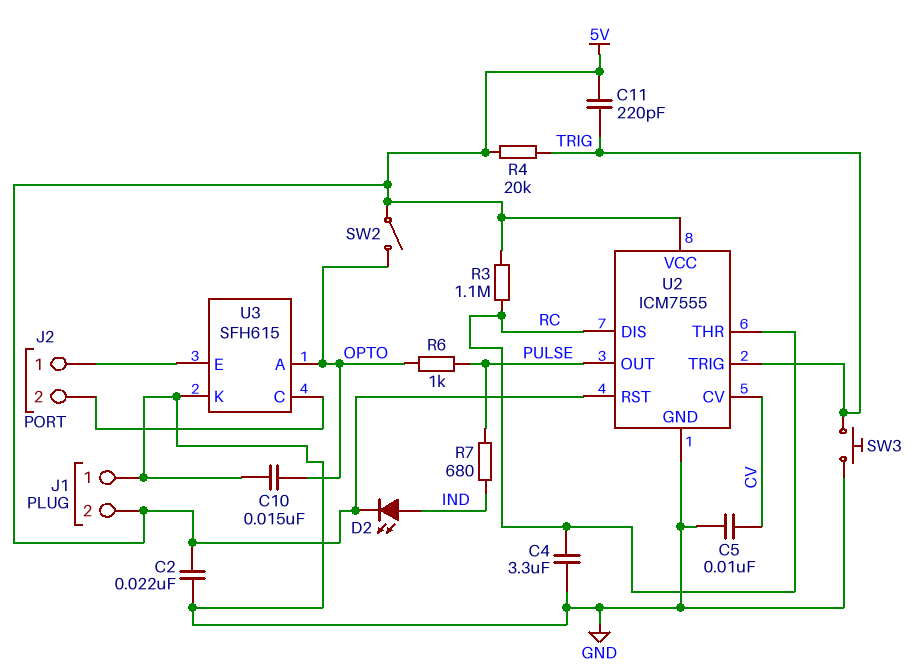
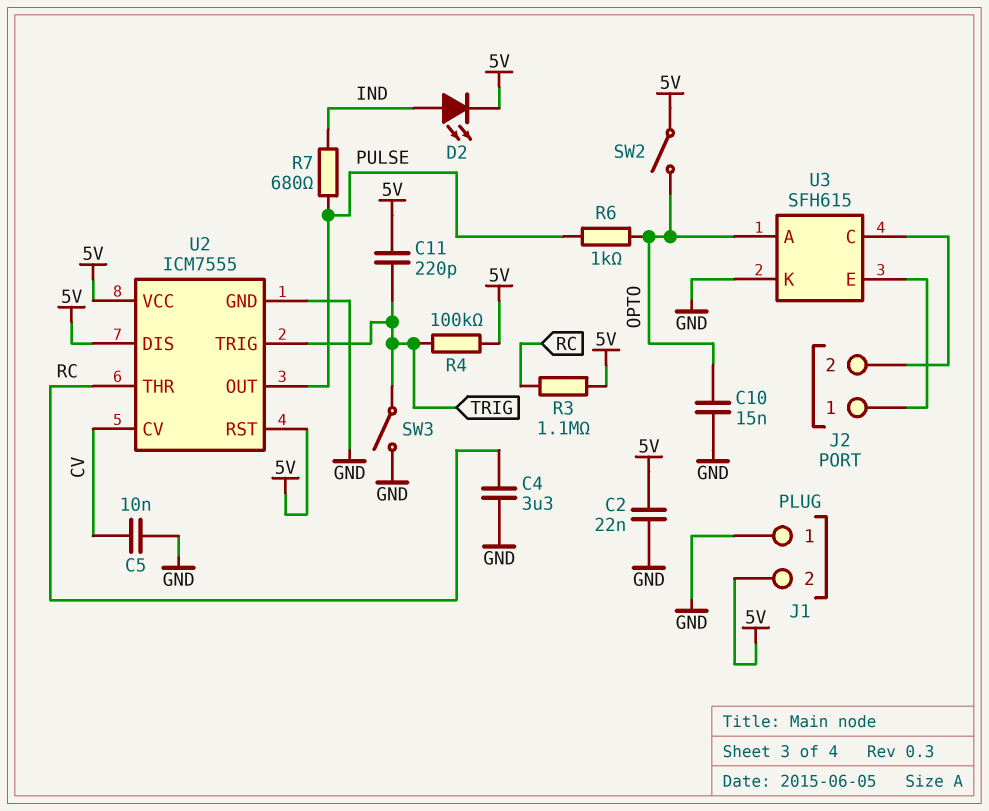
R4: 20k (5V, TRIG) -> 100k (5V, TRIG)
SW3: button (GND, TRIG) -> switch (GND, TRIG)
U2 pin DIS: RC -> 5V

